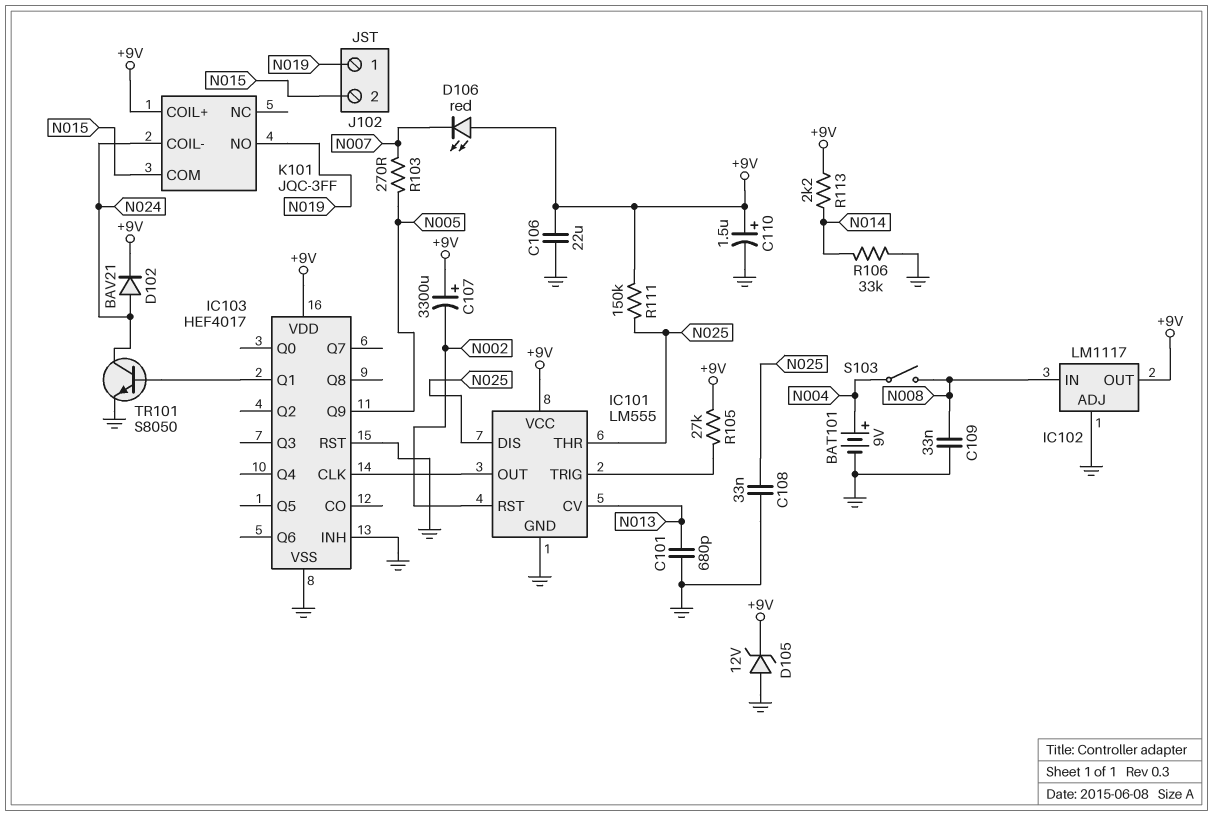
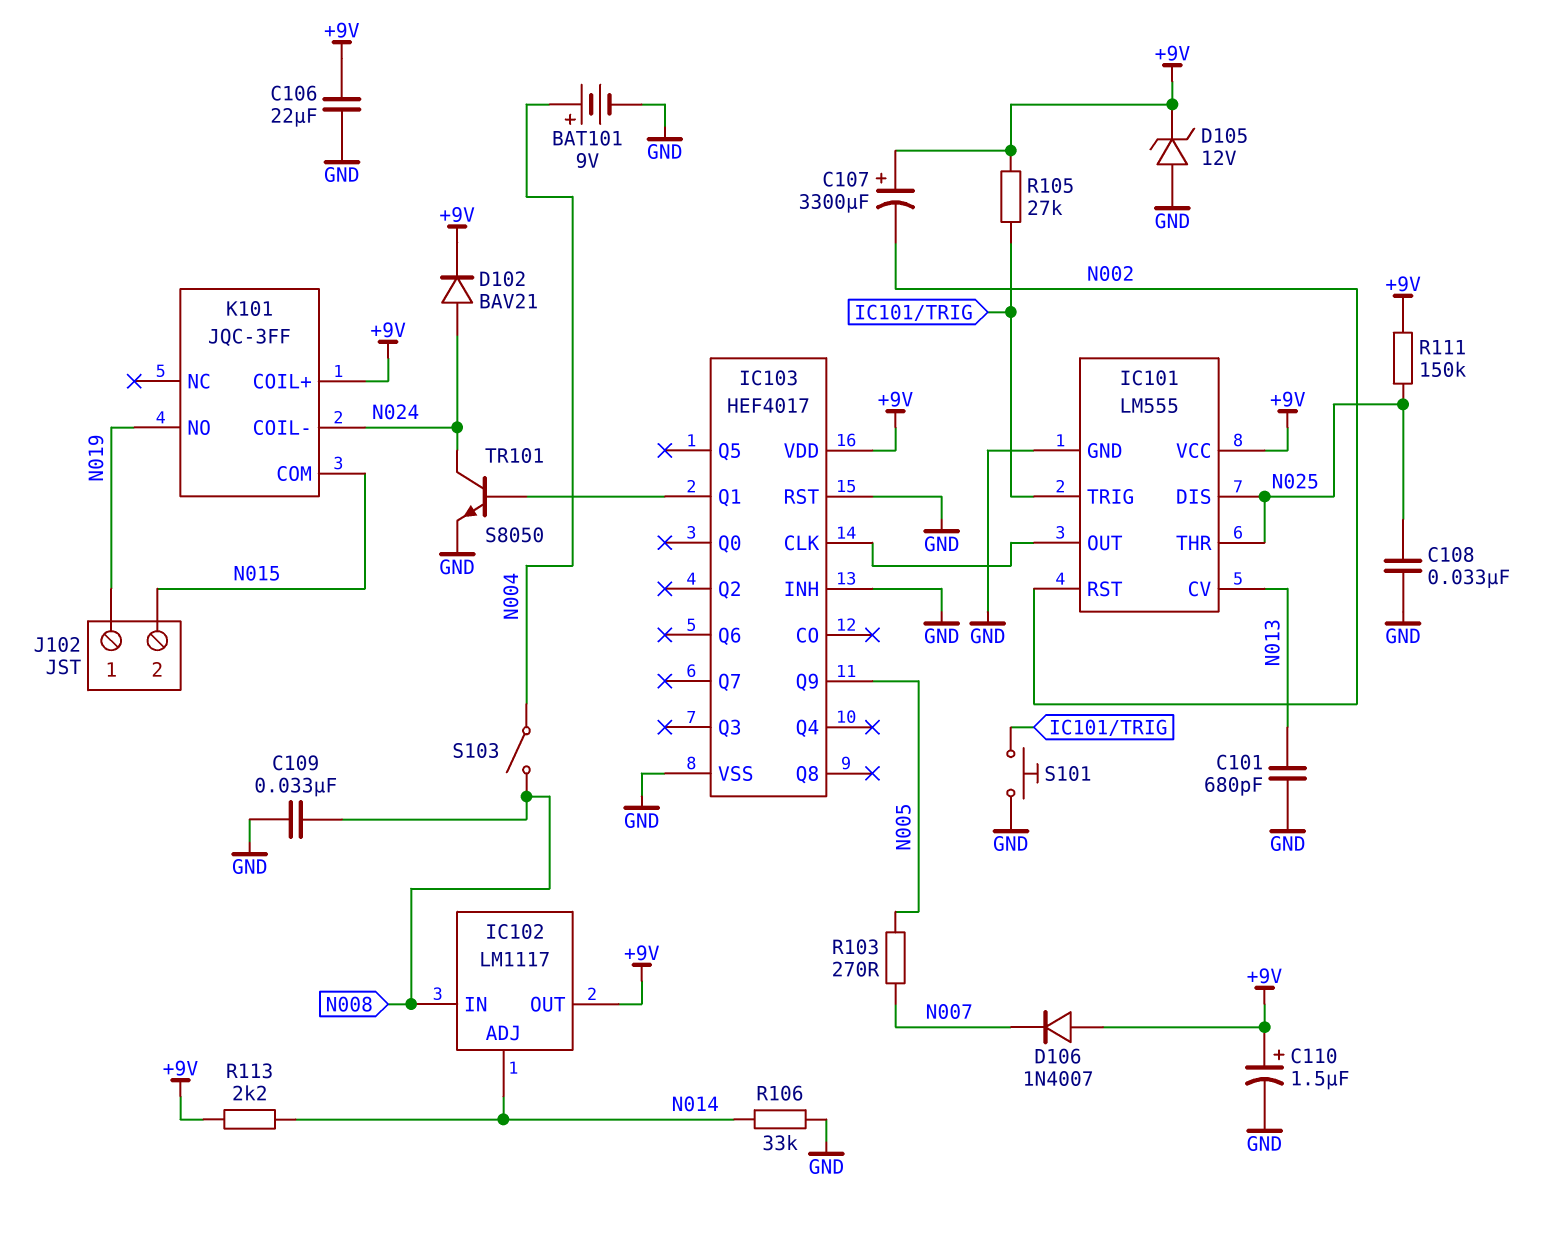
D106: LED red (A +9V, K N007) -> diode 1N4007 (A +9V, K N007)
IC102 pin ADJ: GND -> N014
S101: none -> button (GND, IC101/TRIG)

